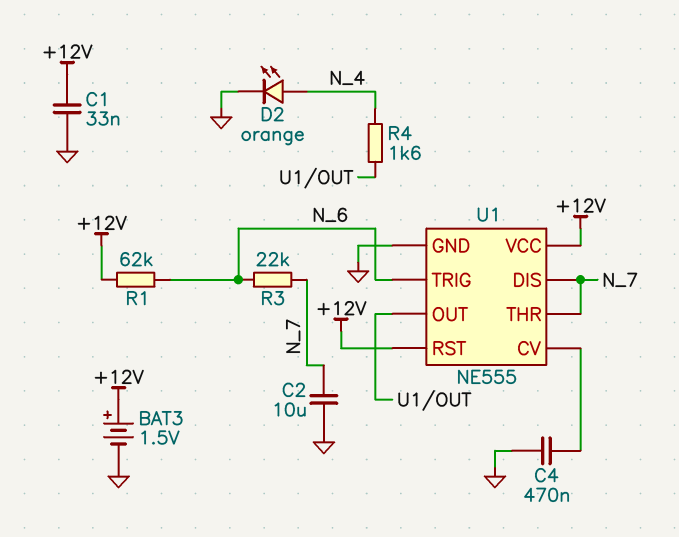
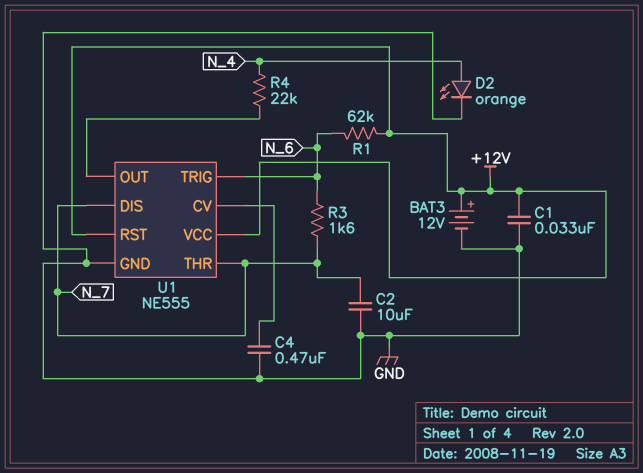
BAT3: 1.5V (plus +12V, minus GND) -> 12V (plus +12V, minus GND)
R3: 22k (N_6, N_7) -> 1.6k (N_6, N_7)
R4: 1.6k (N_4, U1/OUT) -> 22k (N_4, U1/OUT)

